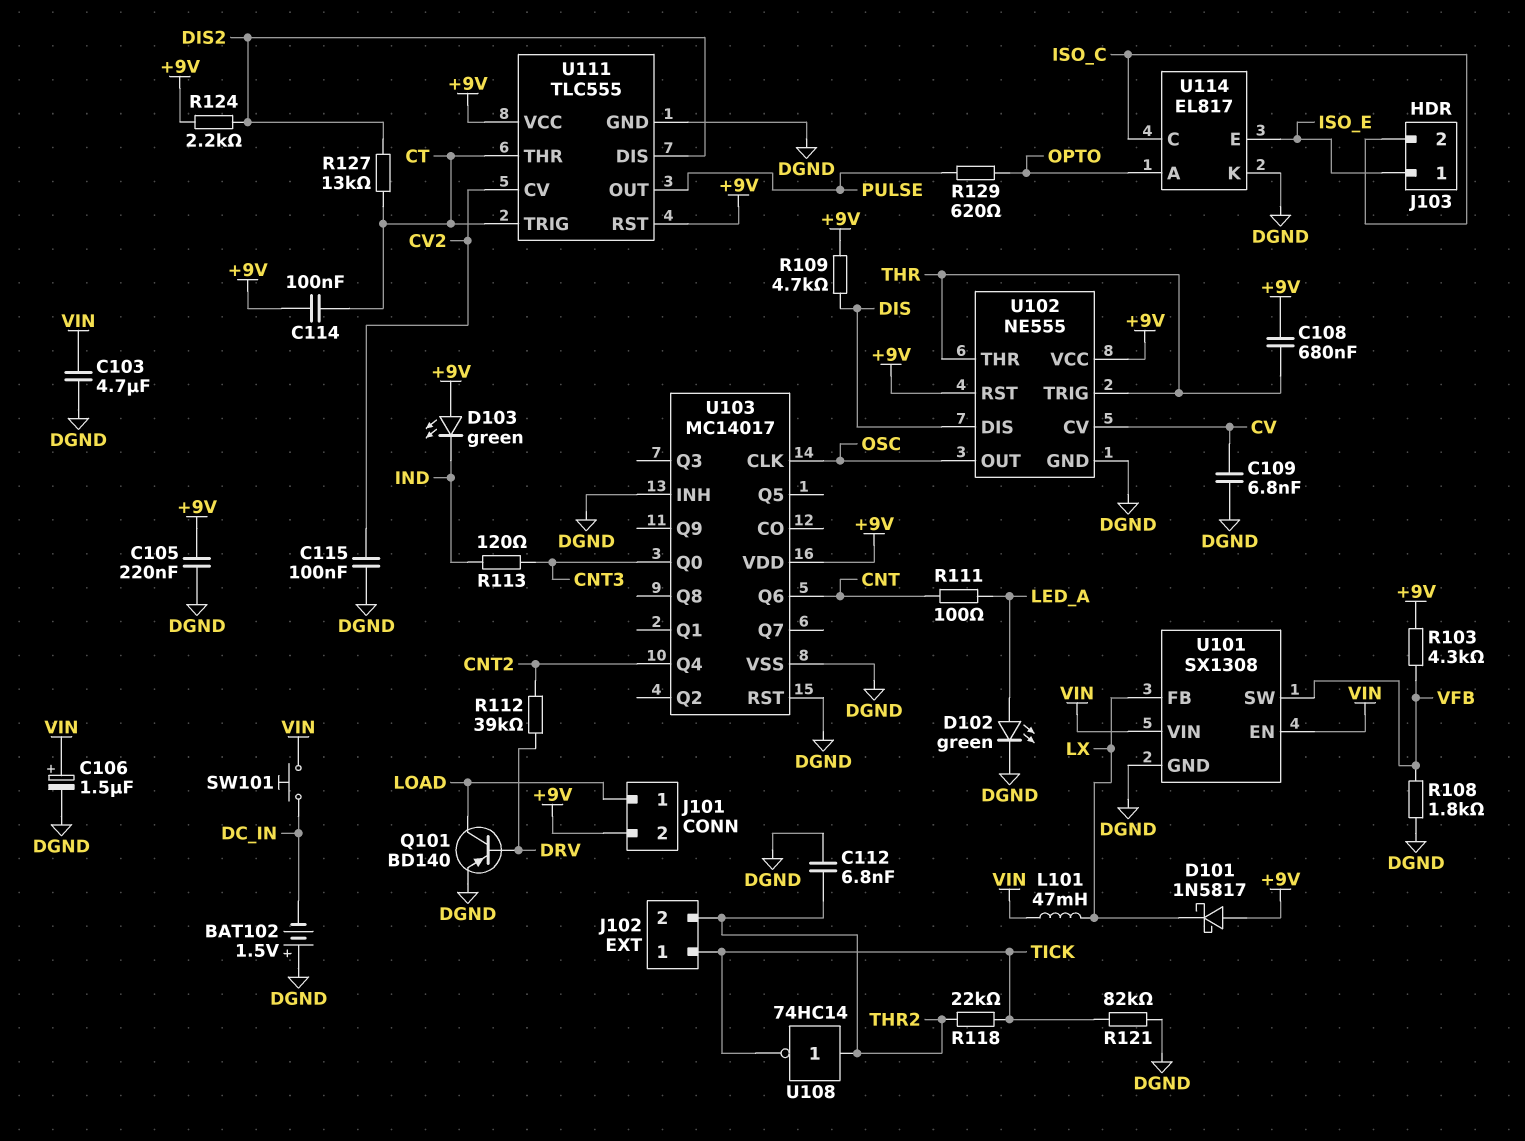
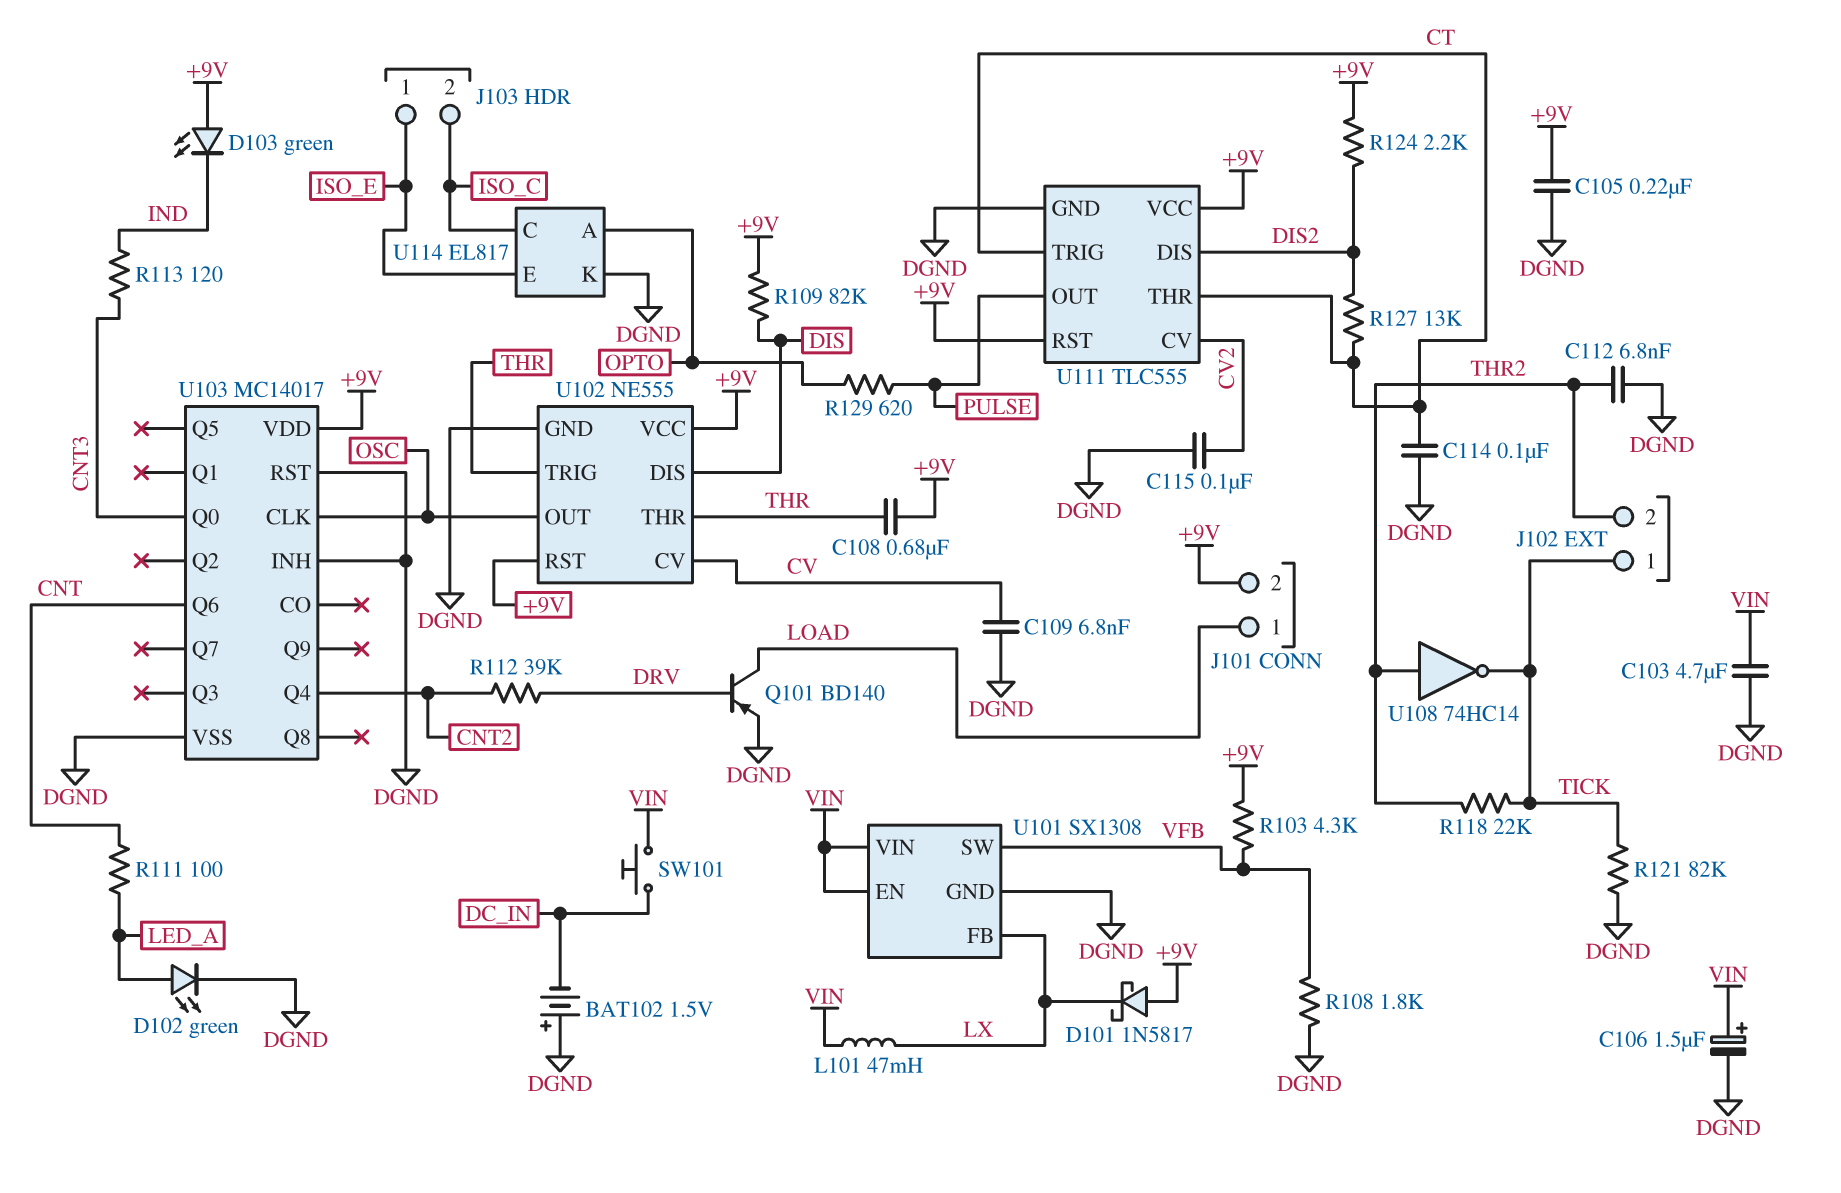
C114: 100nF (+9V, CT) -> 100nF (CT, DGND)
R109: 4.7k (+9V, DIS) -> 82k (+9V, DIS)

